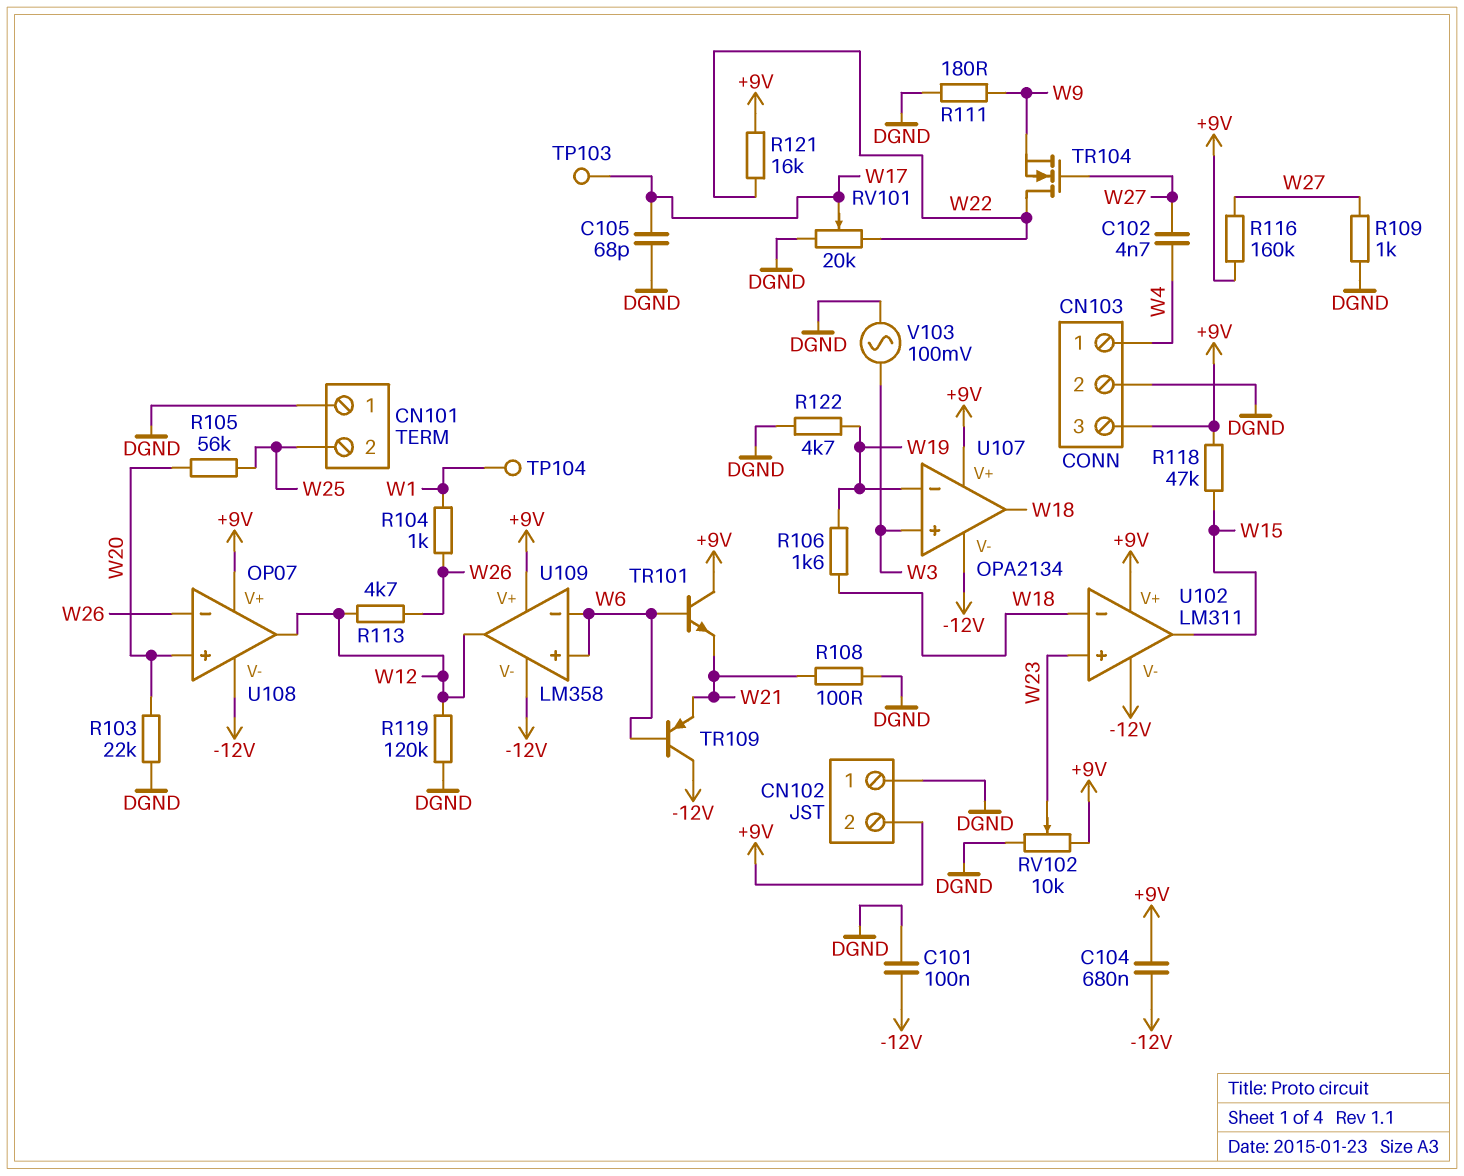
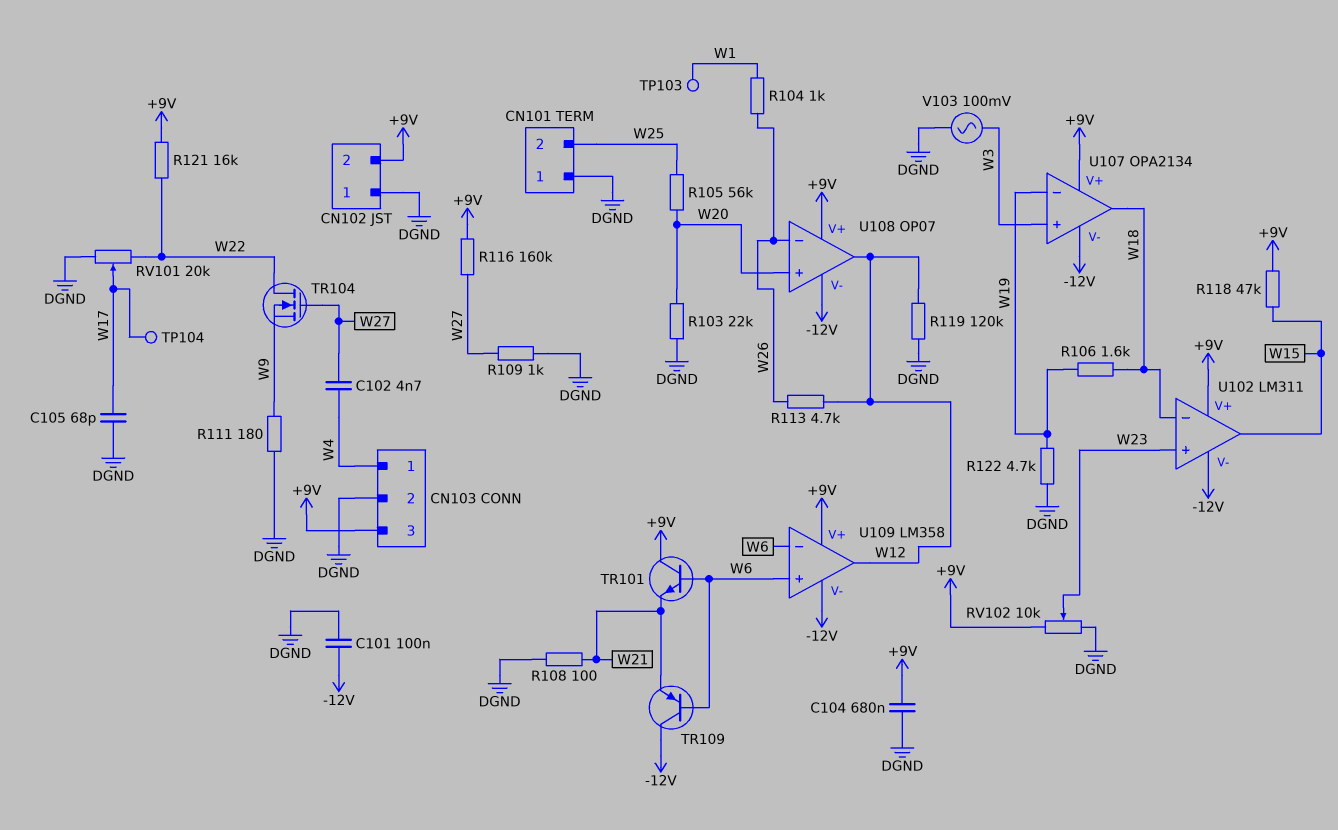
C104: 680nF (+9V, -12V) -> 680nF (+9V, DGND)
TP103: test point (W17) -> test point (W1)
TP104: test point (W1) -> test point (W17)

